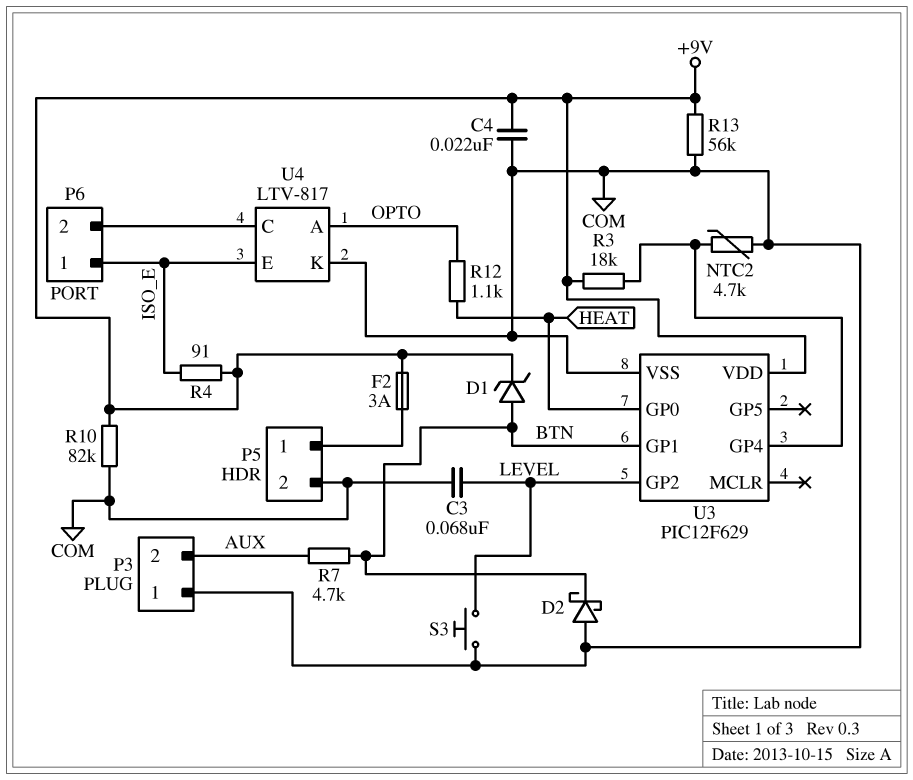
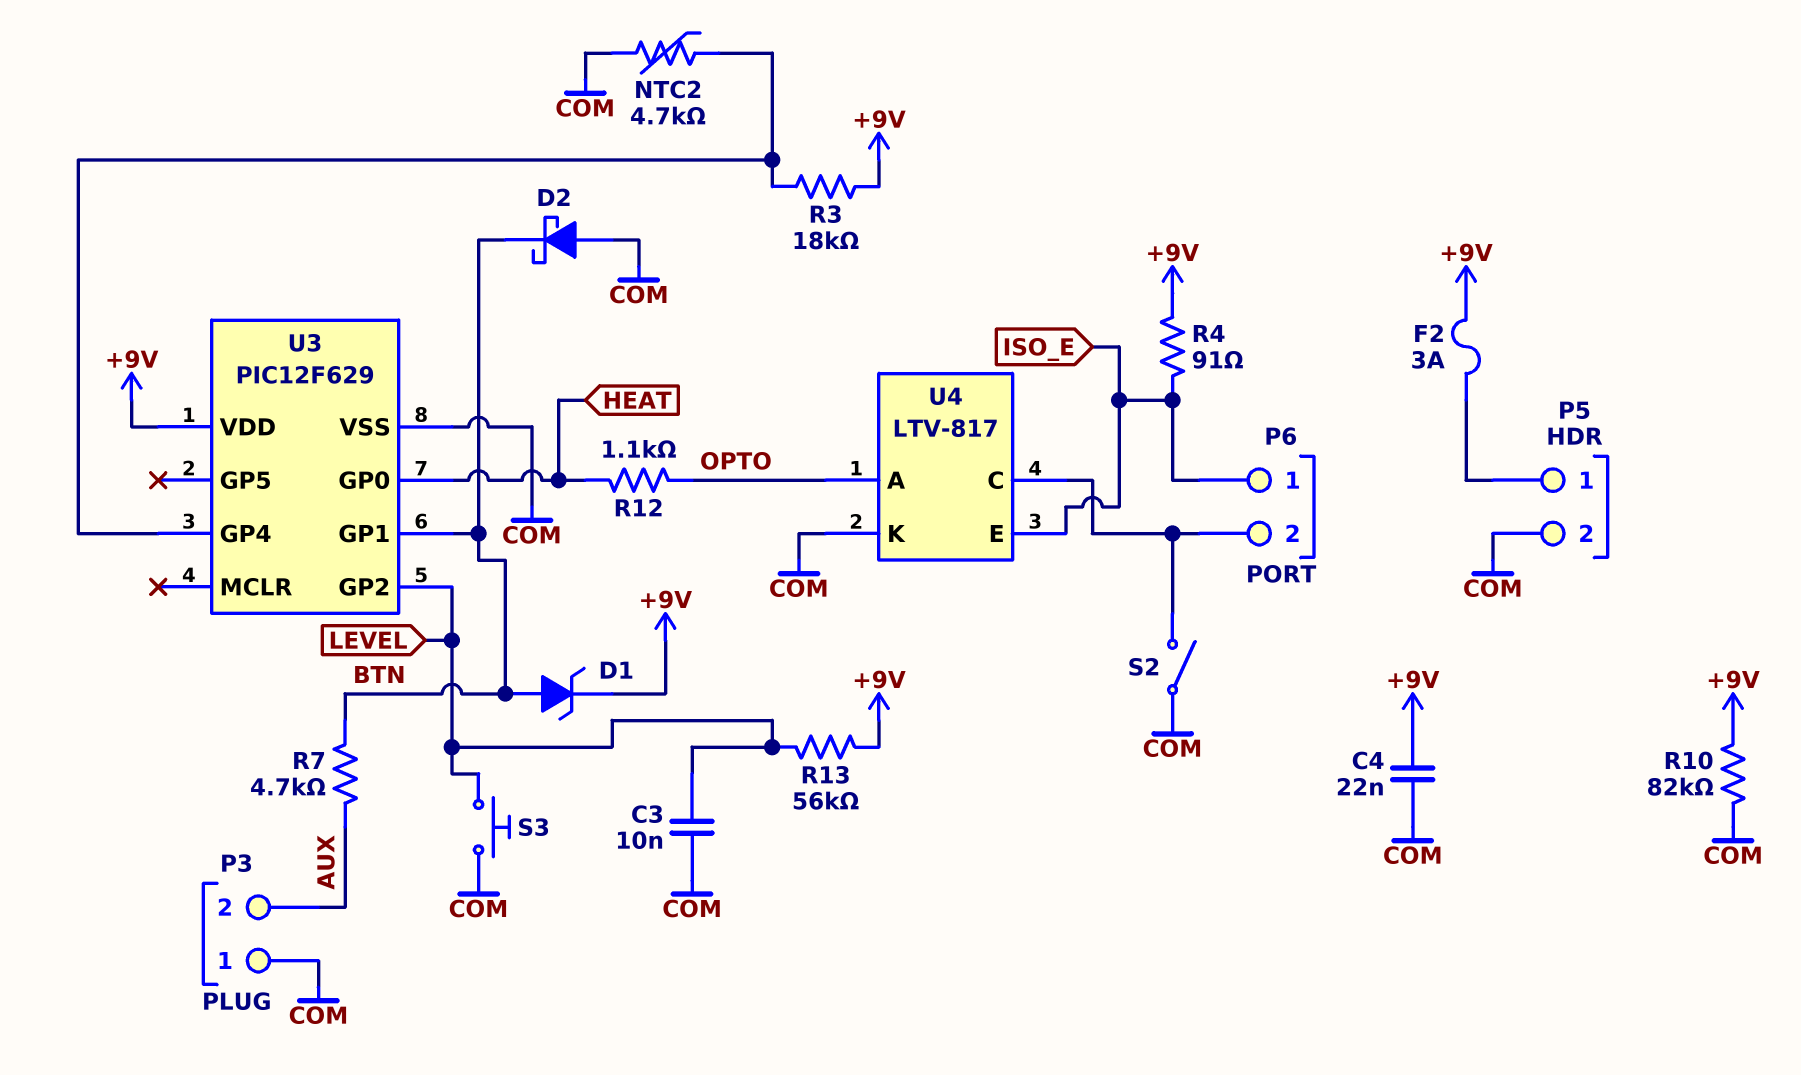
C3: 68nF (COM, LEVEL) -> 10nF (COM, LEVEL)
R13: 56k (+9V, COM) -> 56k (+9V, LEVEL)
S2: none -> switch (COM, P6/2)

